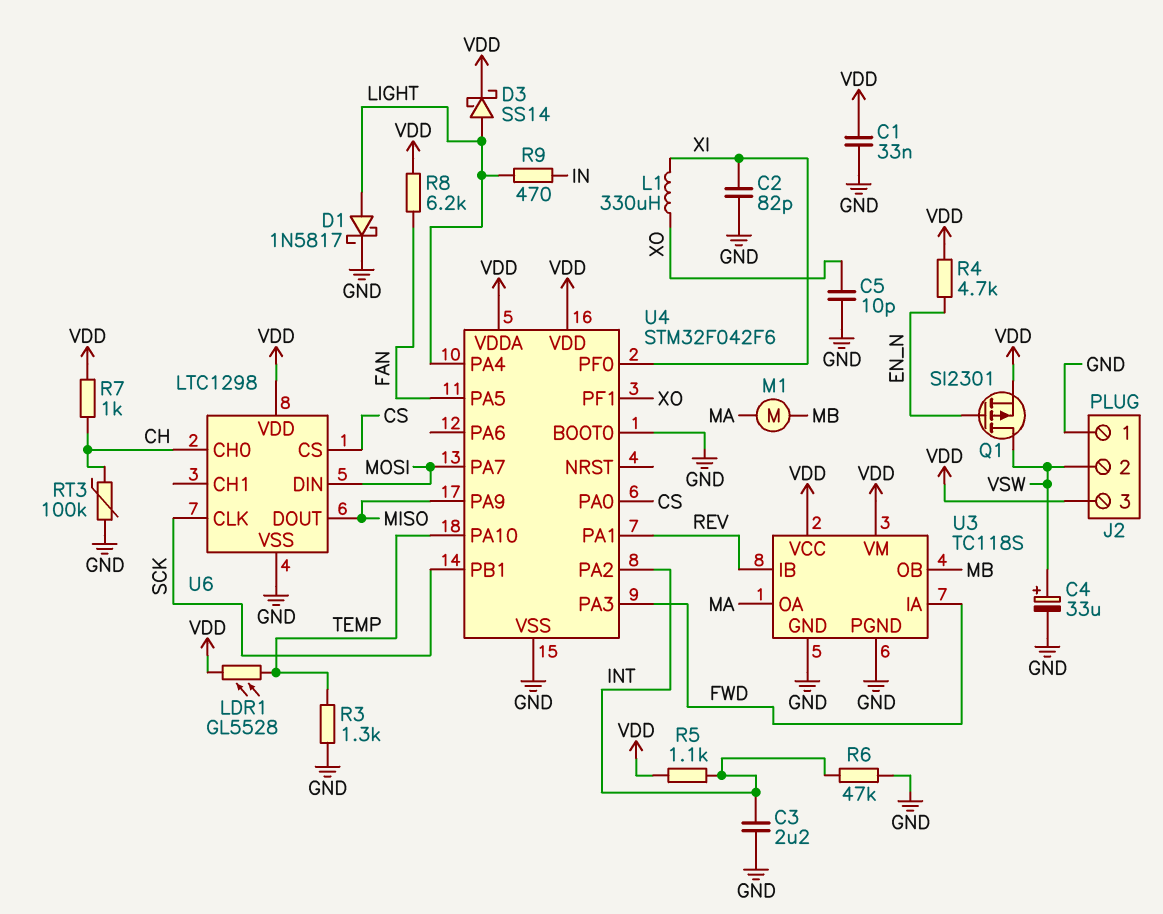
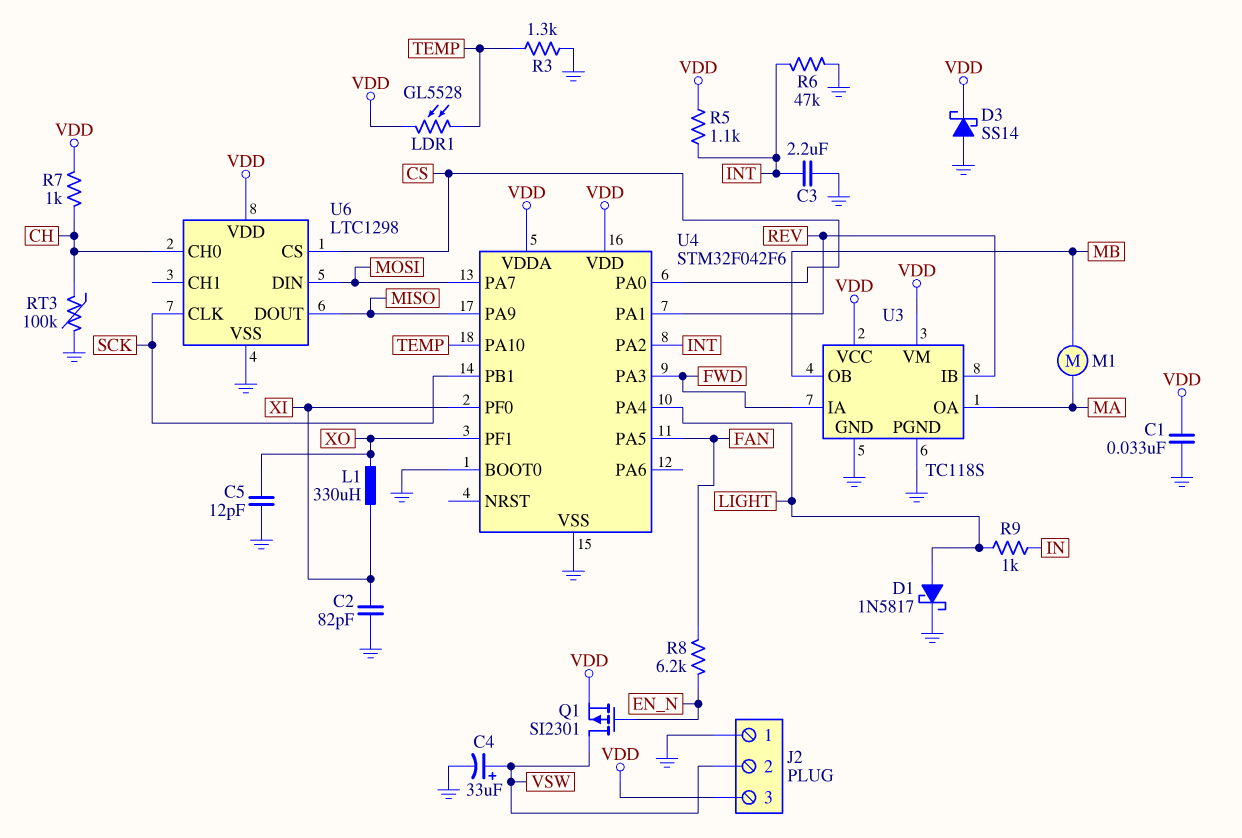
C5: 10pF (GND, XO) -> 12pF (GND, XO)
D3: schottky SS14 (A LIGHT, K VDD) -> schottky SS14 (A GND, K VDD)
R4: 4.7k (EN_N, VDD) -> none
R8: 6.2k (FAN, VDD) -> 6.2k (EN_N, FAN)
R9: 470 (IN, LIGHT) -> 1k (IN, LIGHT)

